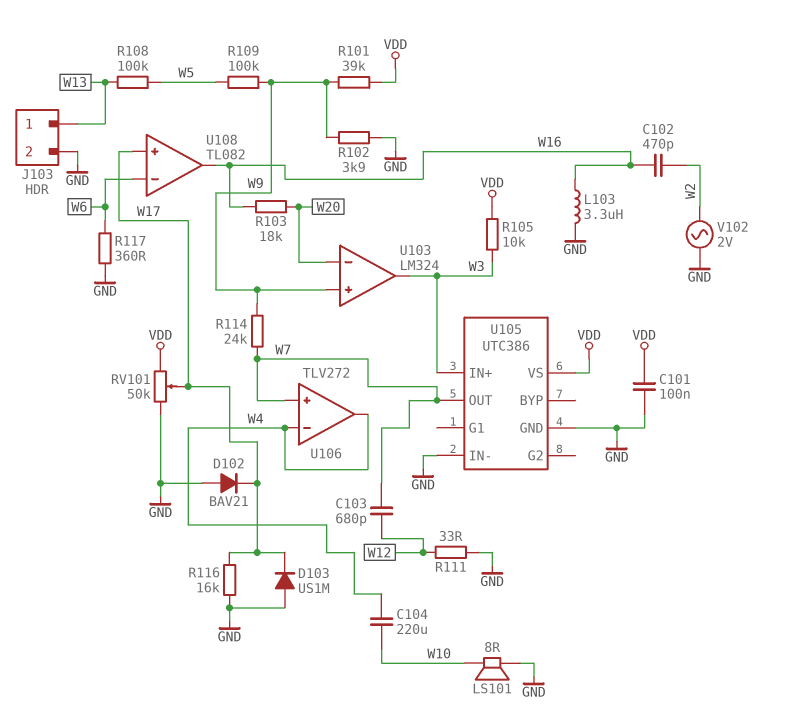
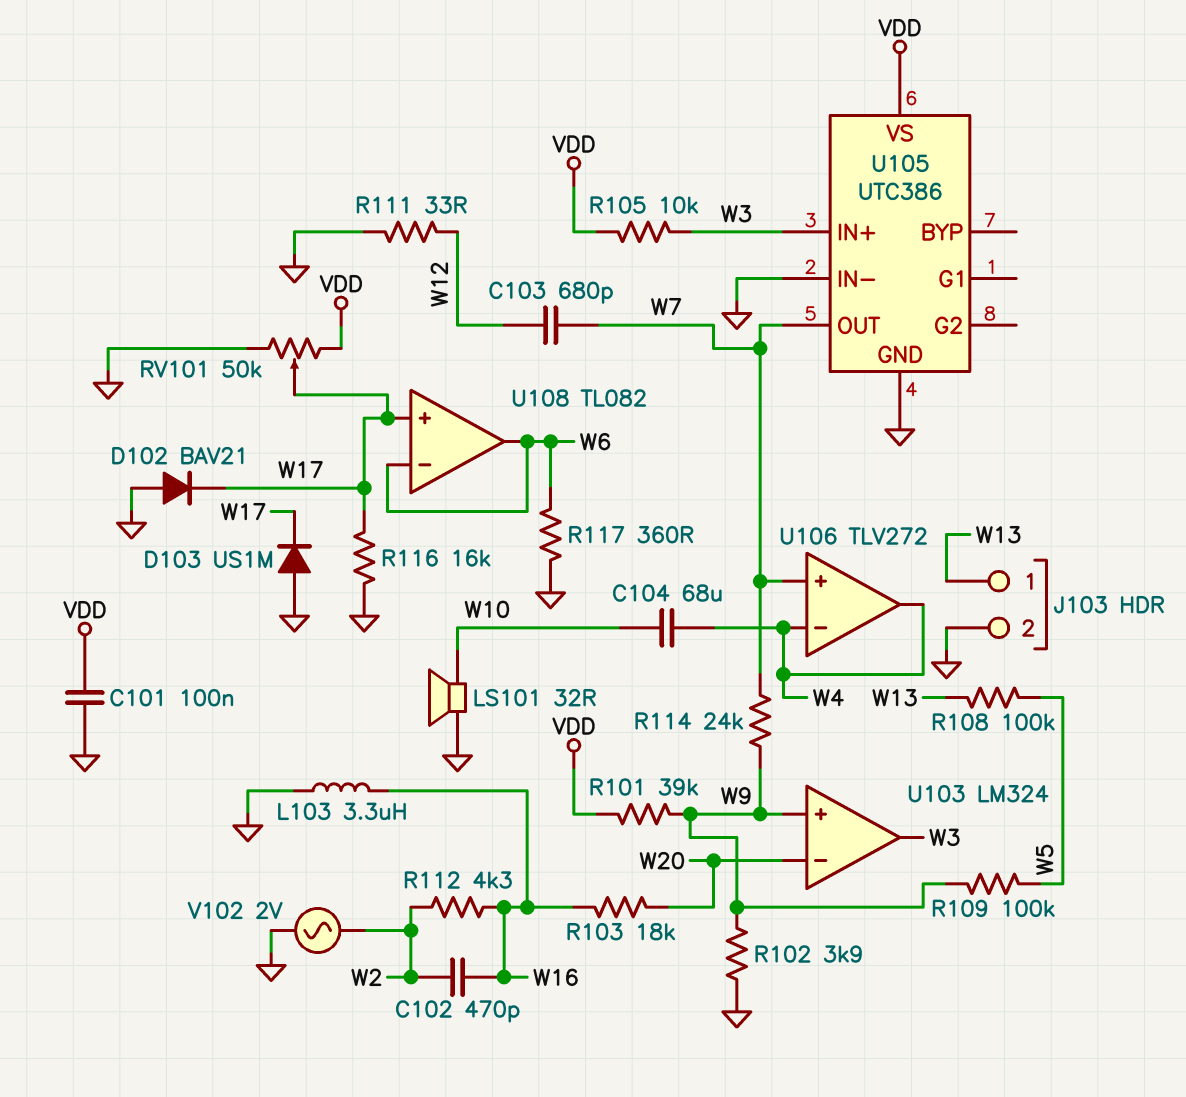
C104: 220uF (W4, W10) -> 68uF (W4, W10)
LS101: speaker 8R (GND, W10) -> speaker 32R (GND, W10)
R112: none -> 4.3k (W2, W16)
U108 pin out: W16 -> W6

